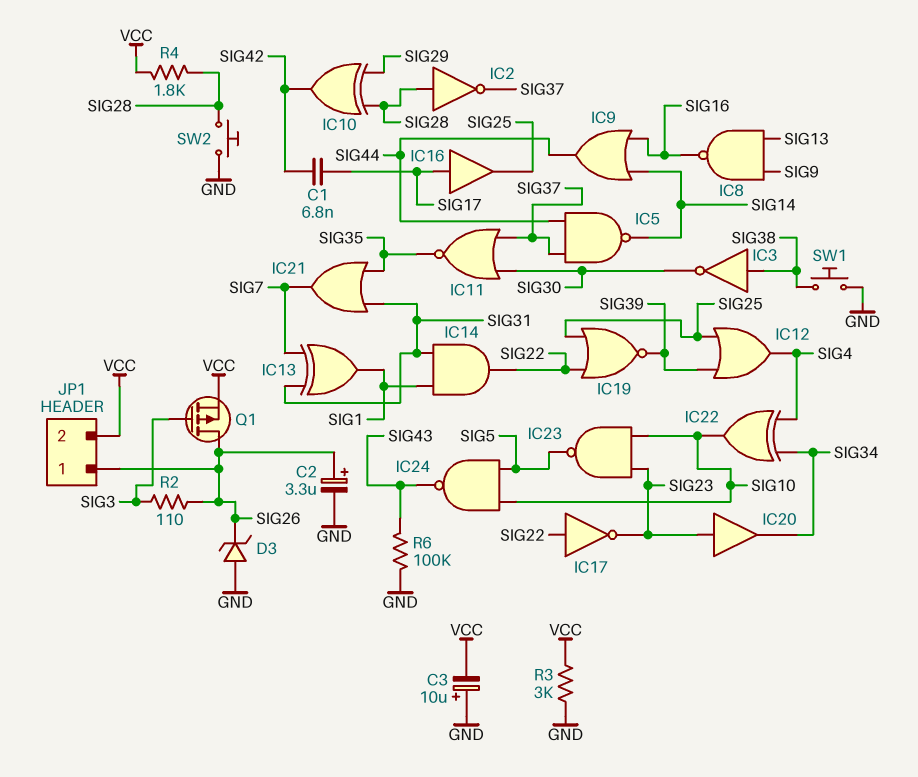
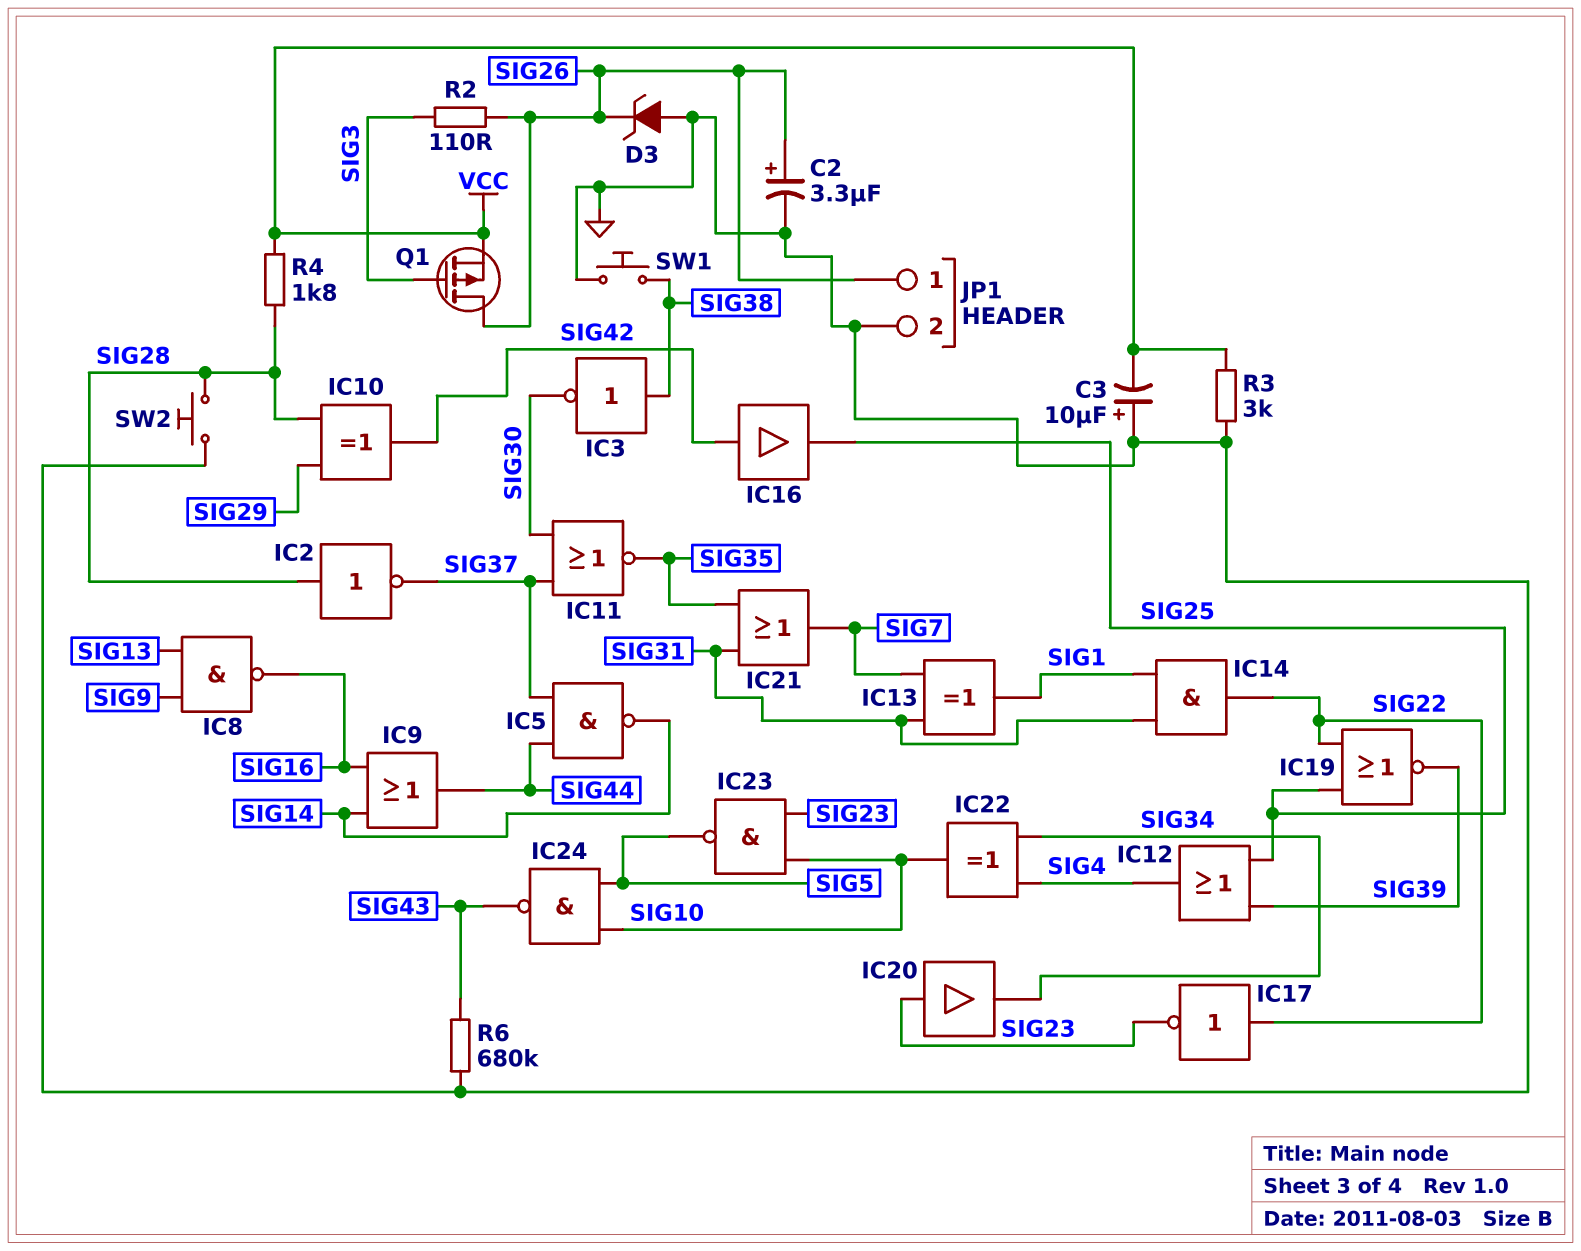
C1: 6.8nF (SIG17, SIG42) -> none
IC16: buffer (in SIG17, out SIG25) -> buffer (in SIG42, out SIG25)
JP1 pin 2: VCC -> GND
R6: 100k (GND, SIG43) -> 680k (GND, SIG43)

